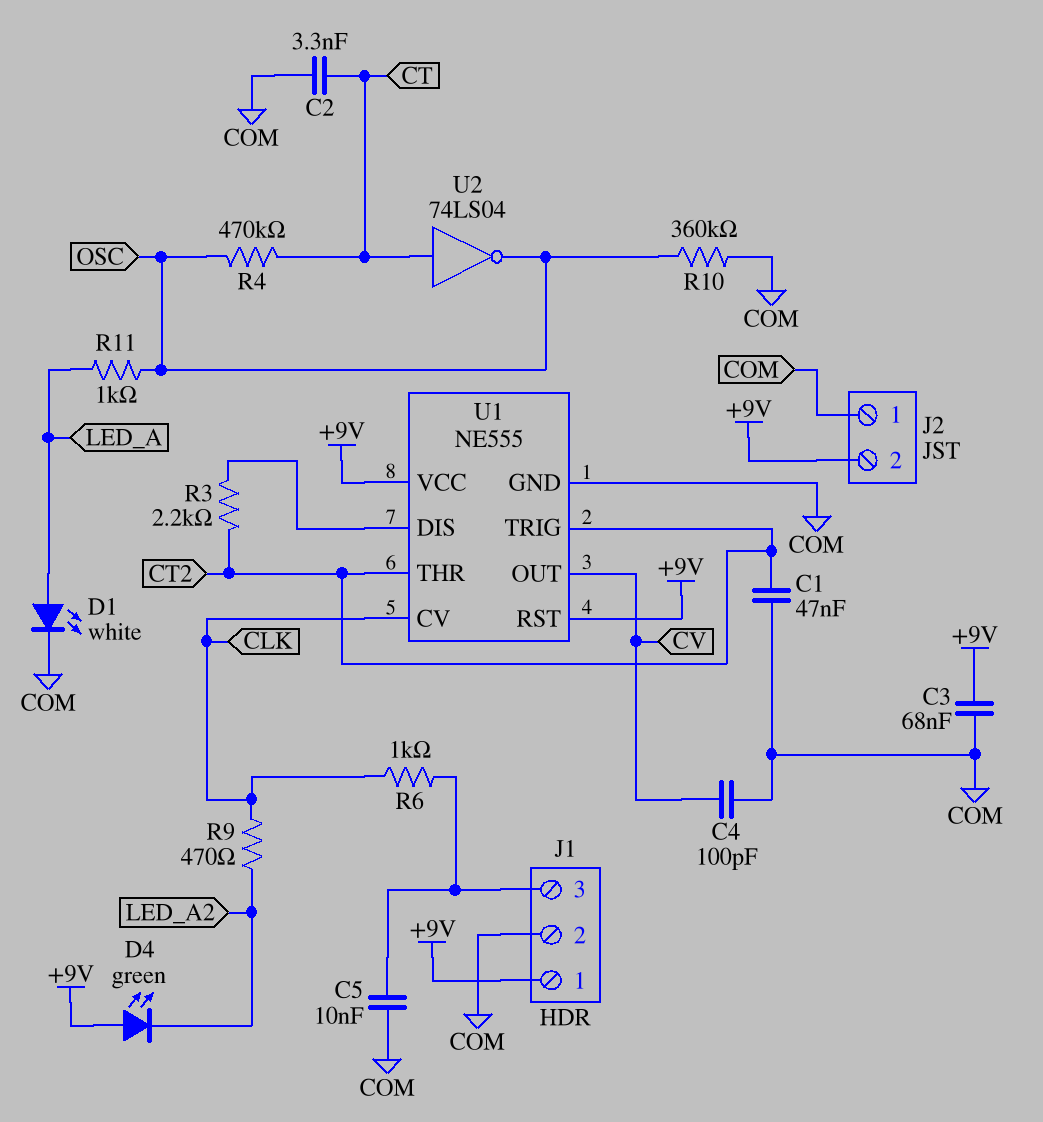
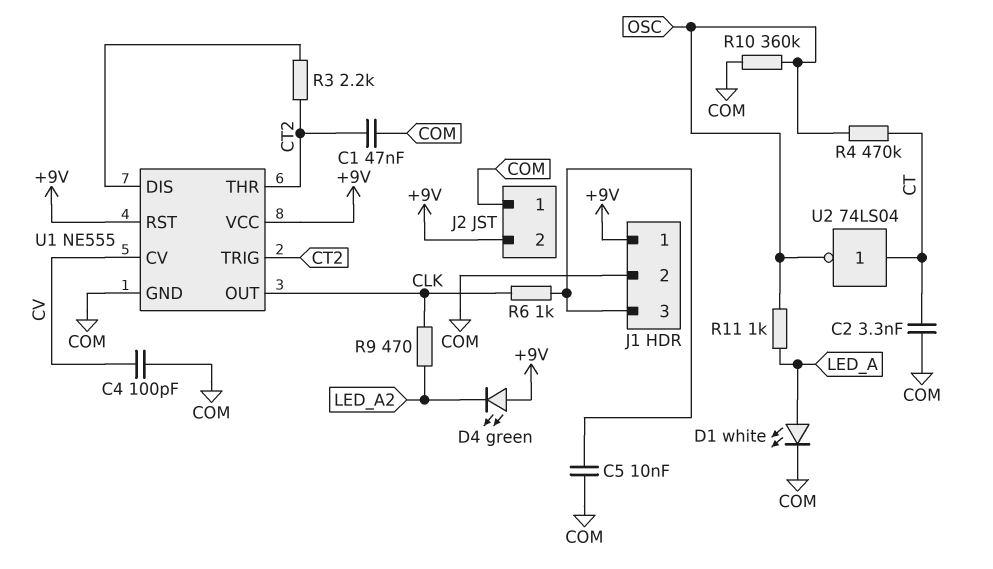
C3: 68nF (+9V, COM) -> none
U1 pin CV: CLK -> CV
U1 pin OUT: CV -> CLK

